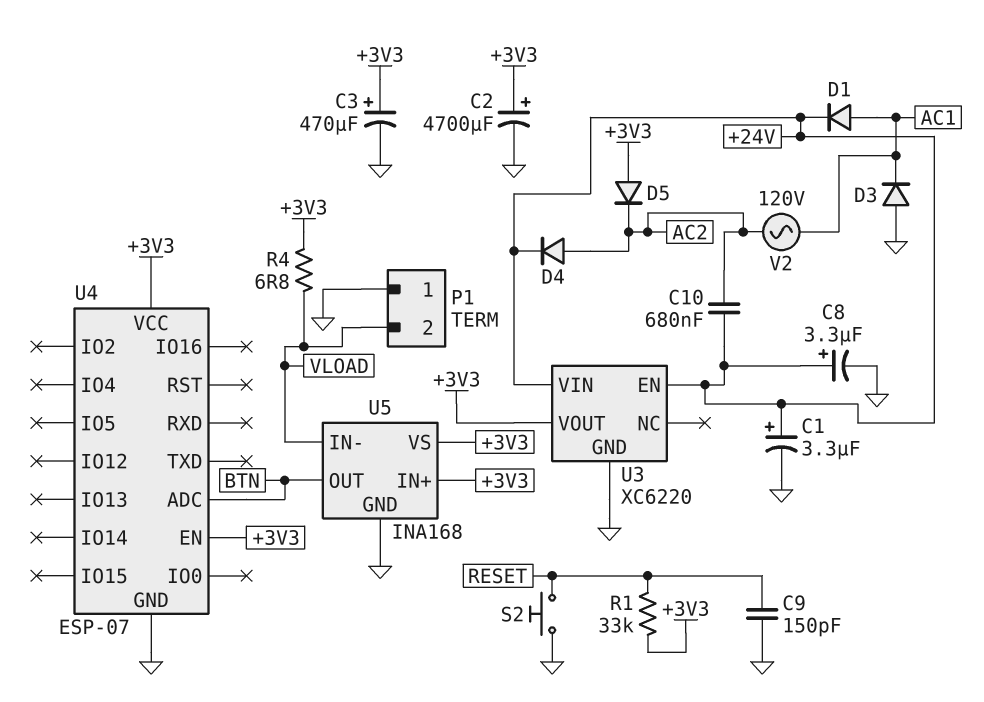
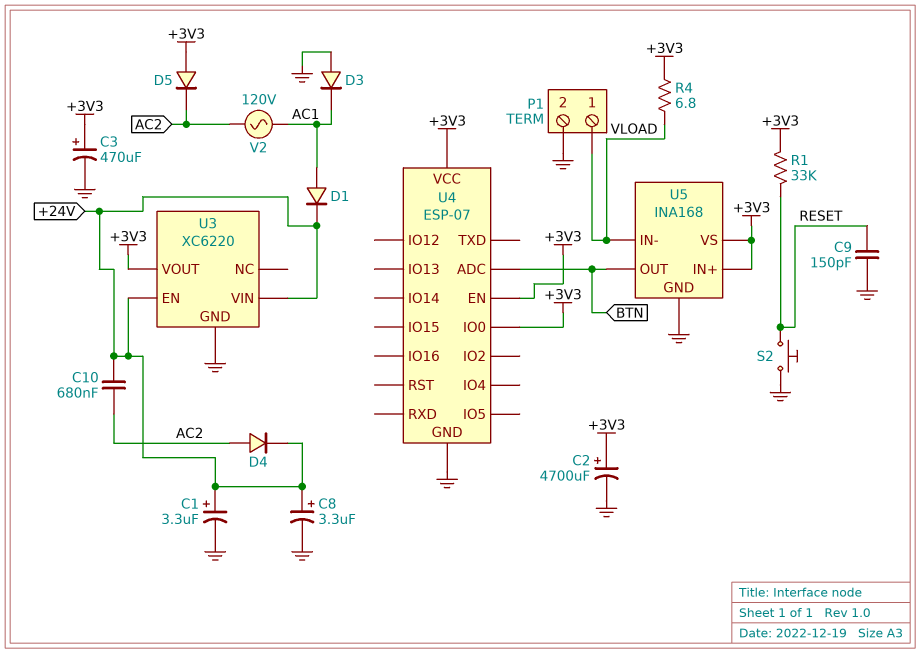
P1 pin 1: GND -> VLOAD
P1 pin 2: VLOAD -> GND
U4 pin IO0: none -> +3V3

